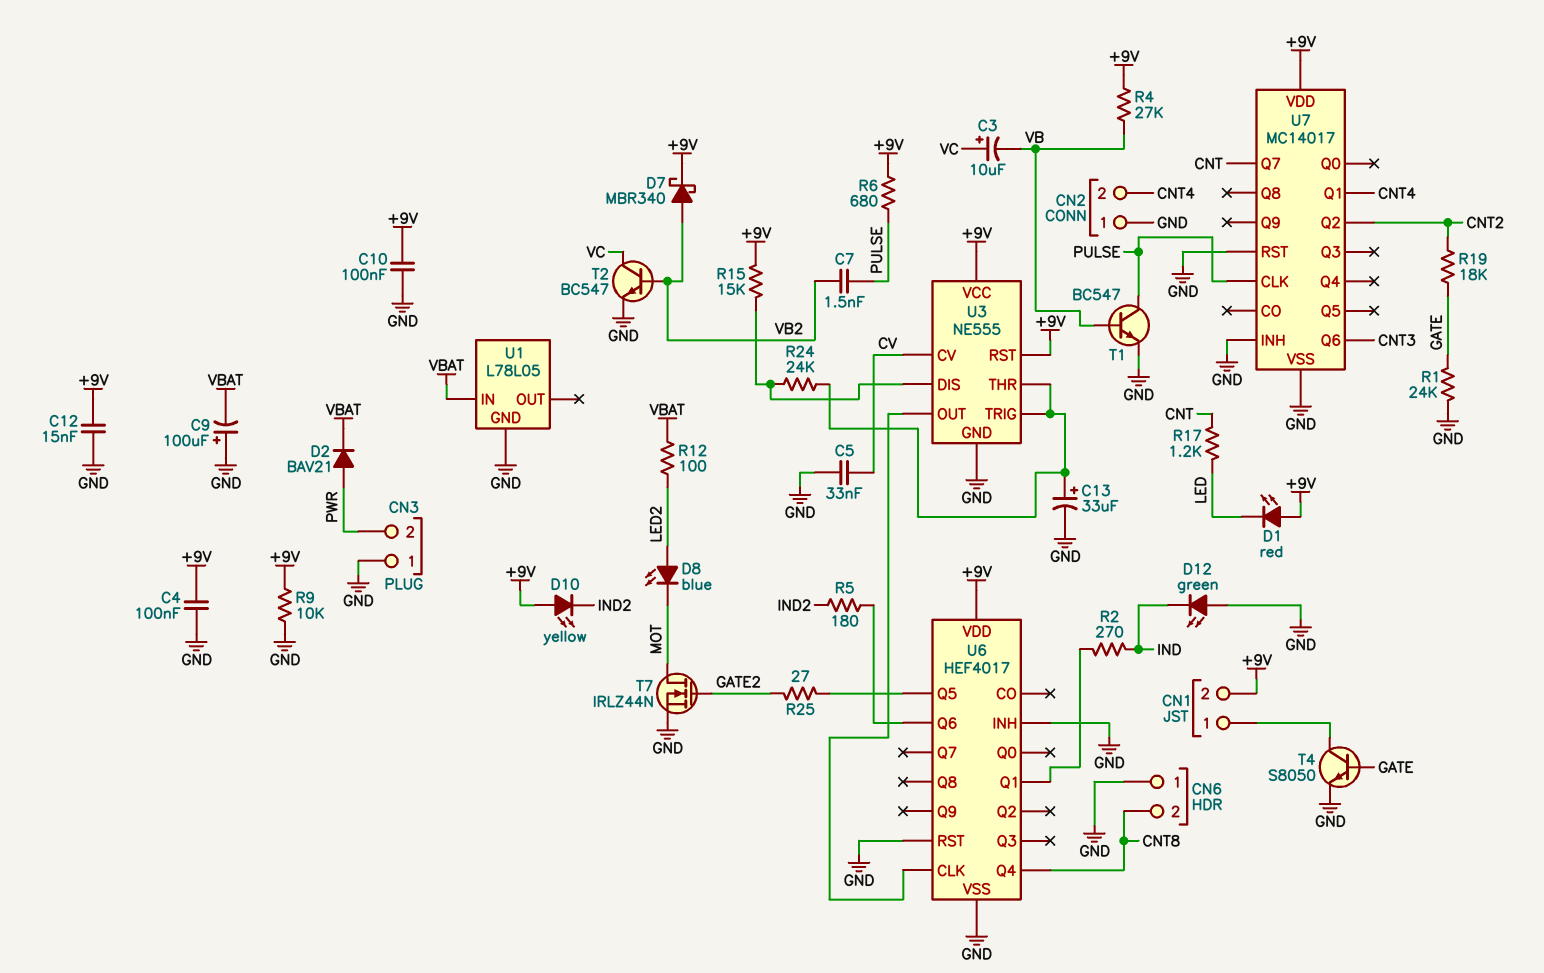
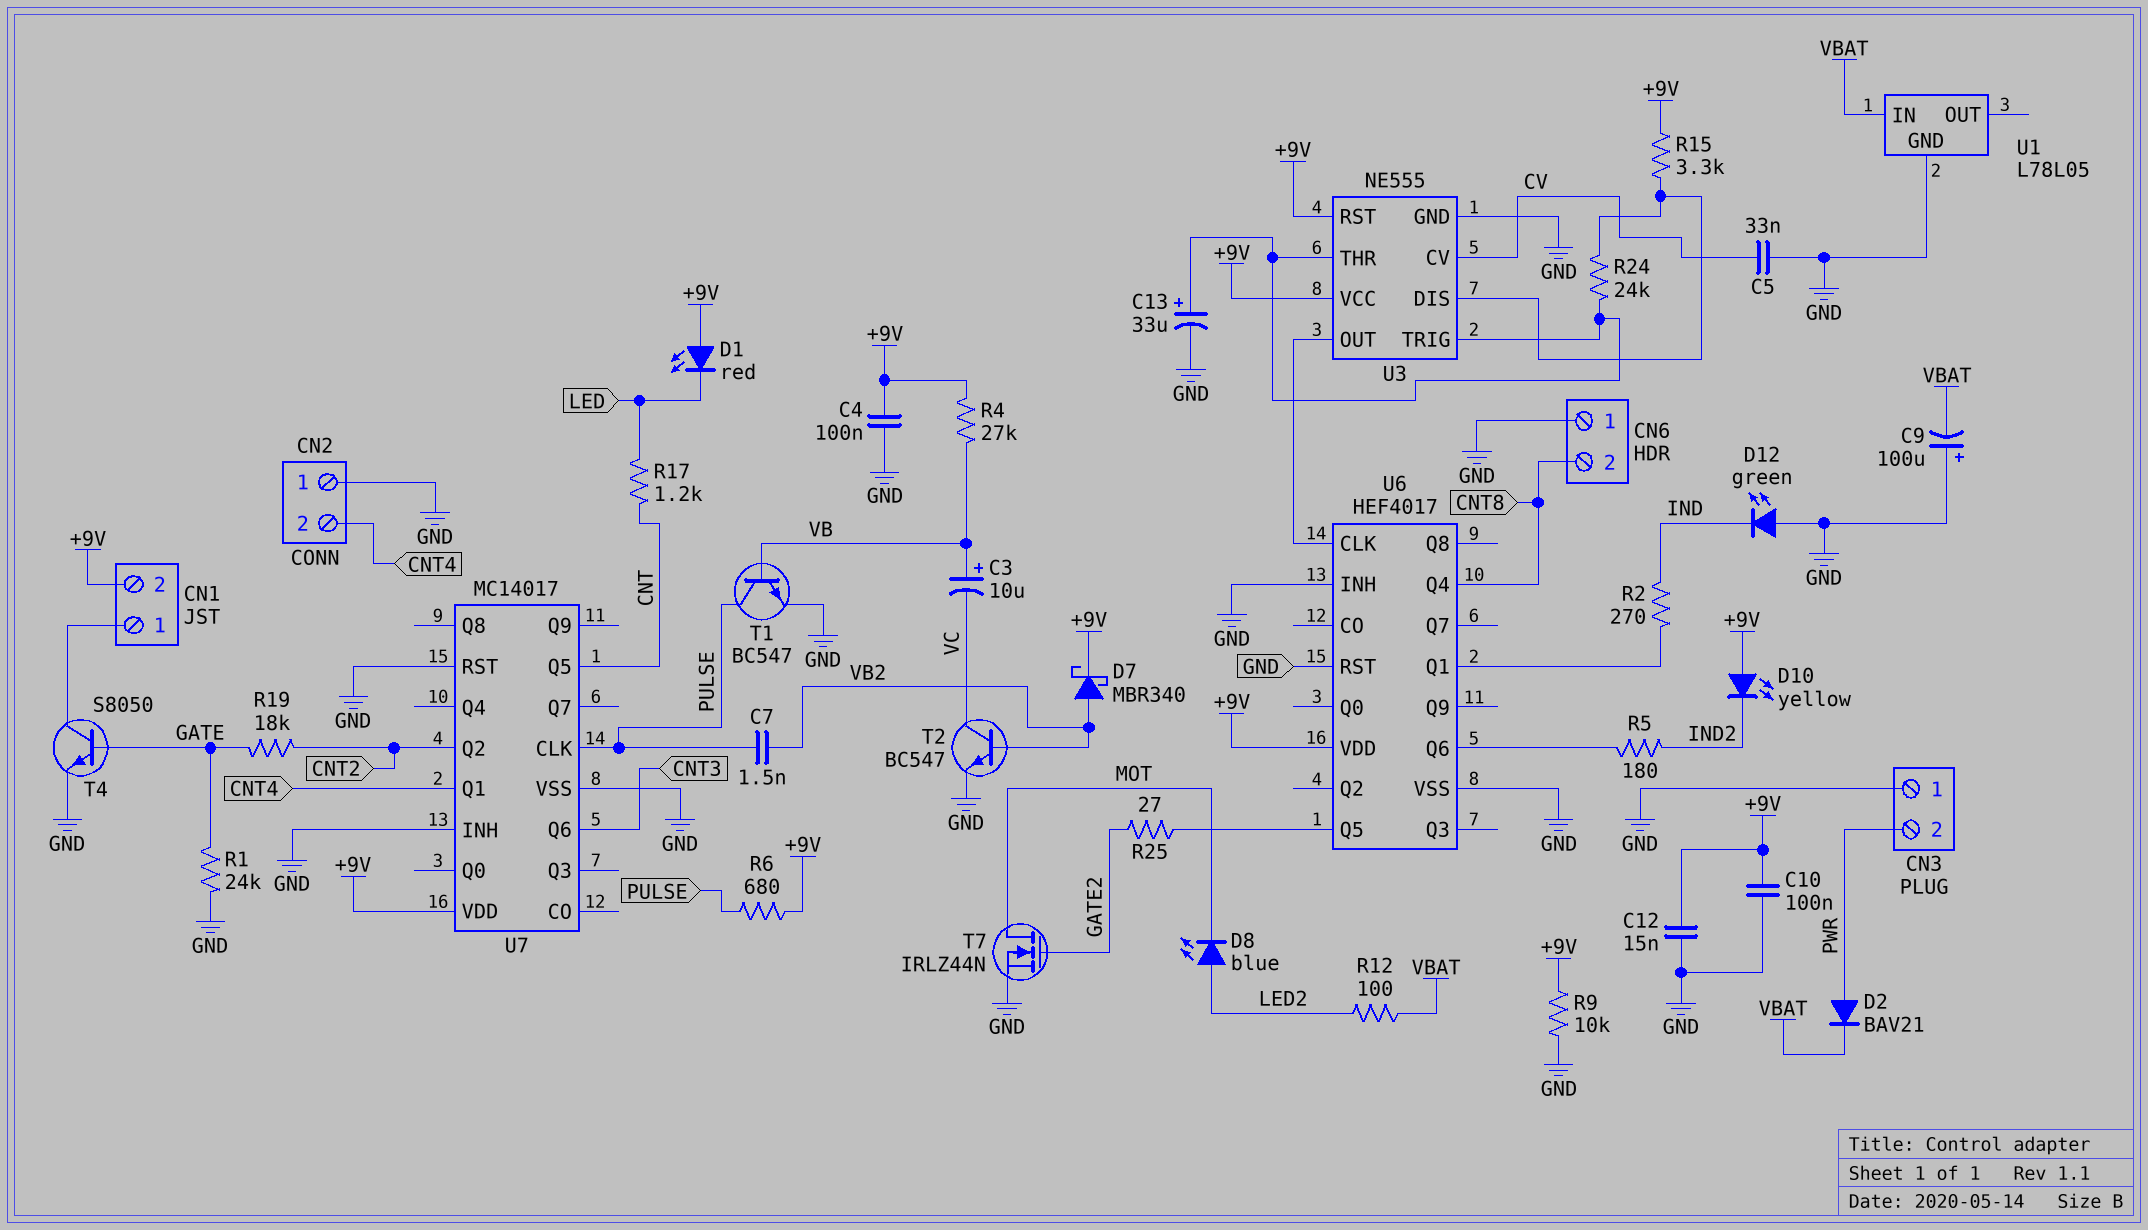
C3: 10uF (plus VC, minus VB) -> 10uF (plus VB, minus VC)
R15: 15k (+9V, U3/DIS) -> 3.3k (+9V, U3/DIS)
U7 pin Q5: none -> CNT
U7 pin Q7: CNT -> none

